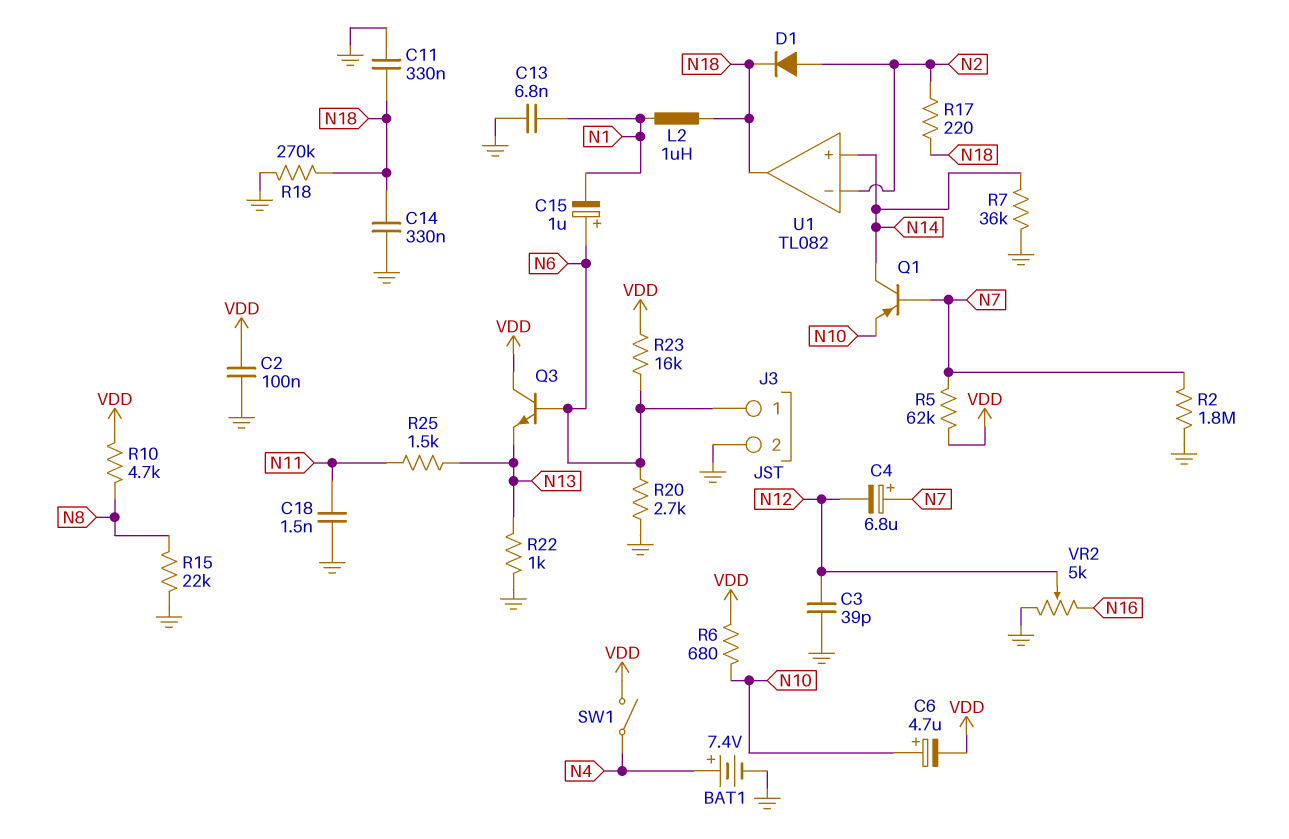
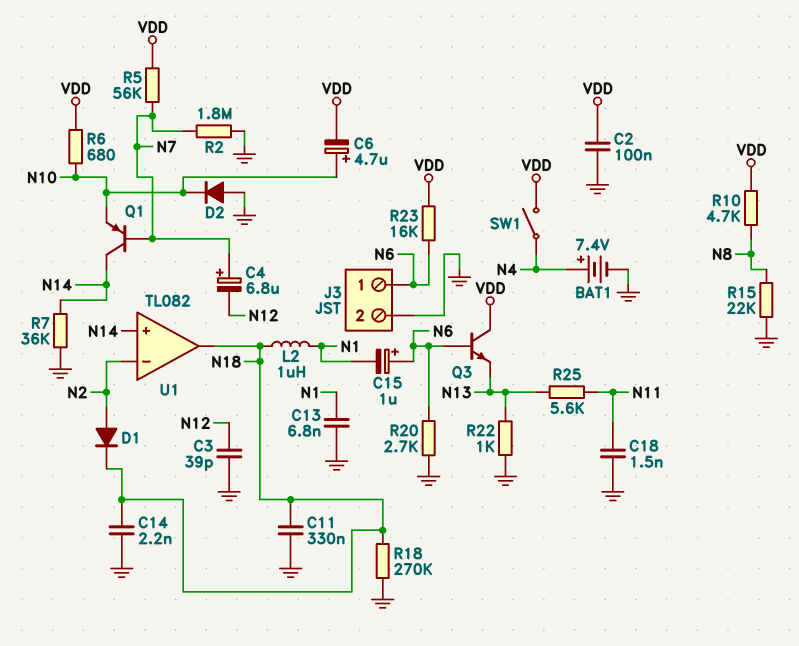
C14: 330nF (GND, N18) -> 2.2nF (GND, N18)
D2: none -> diode (A GND, K N10)
R5: 62k (N7, VDD) -> 56k (N7, VDD)
R17: 220 (N2, N18) -> none
R25: 1.5k (N11, N13) -> 5.6k (N11, N13)
VR2: 5k (GND, N16, wiper N12) -> none

